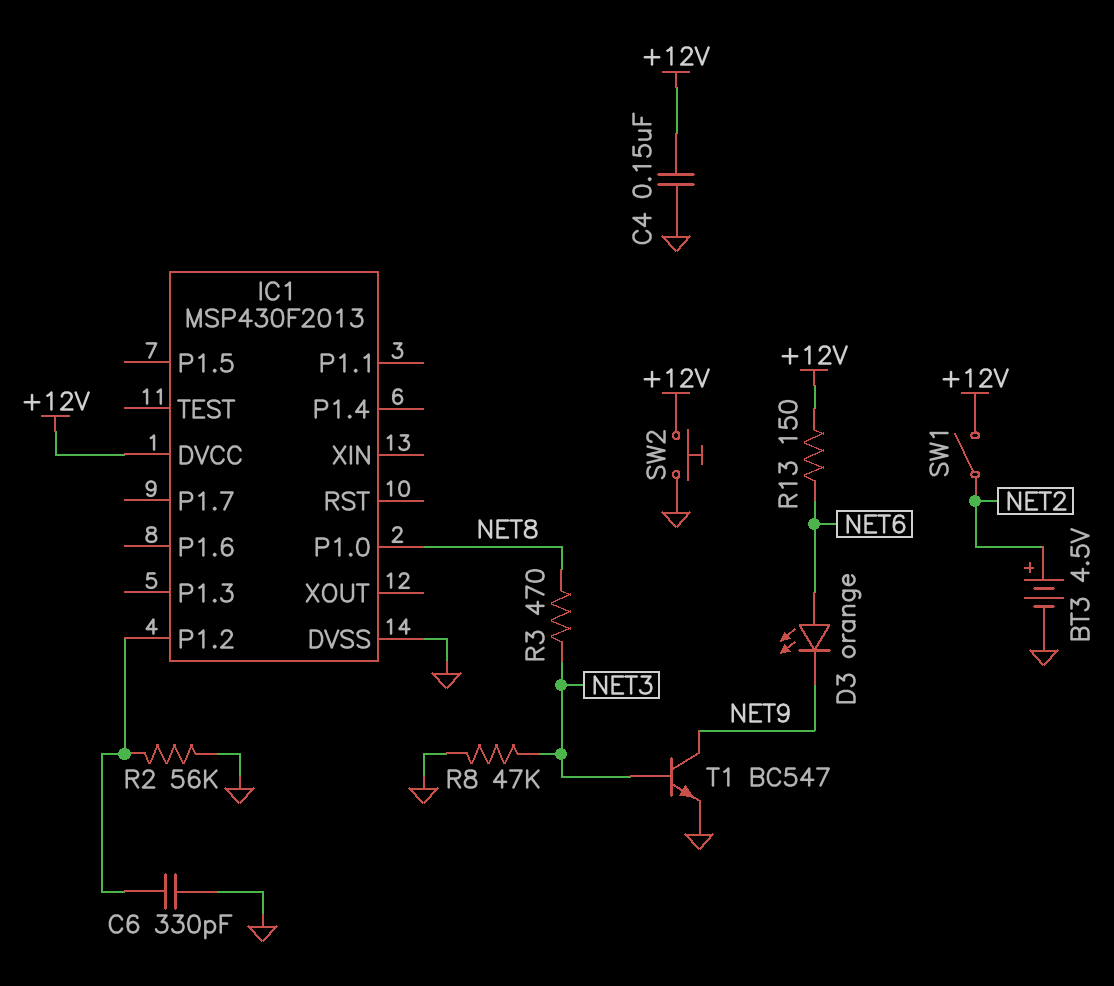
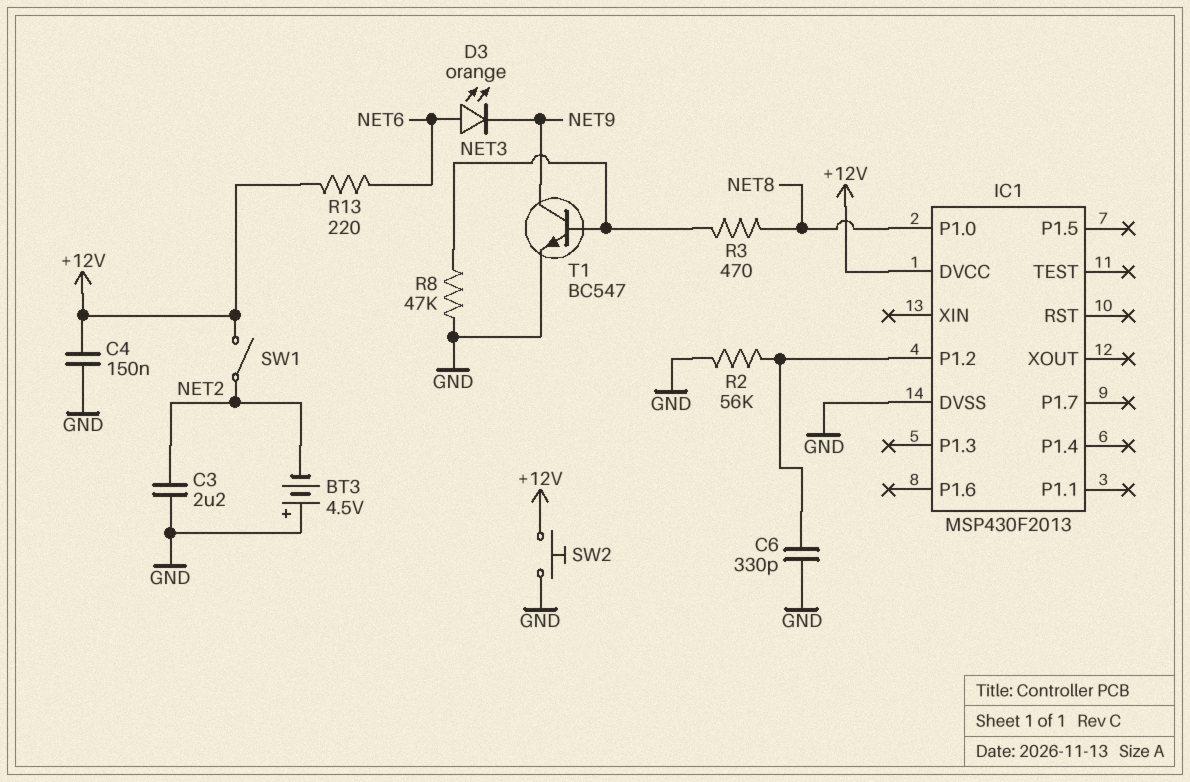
BT3: 4.5V (plus NET2, minus GND) -> 4.5V (plus GND, minus NET2)
C3: none -> 2.2uF (GND, NET2)
R13: 150 (+12V, NET6) -> 220 (+12V, NET6)

